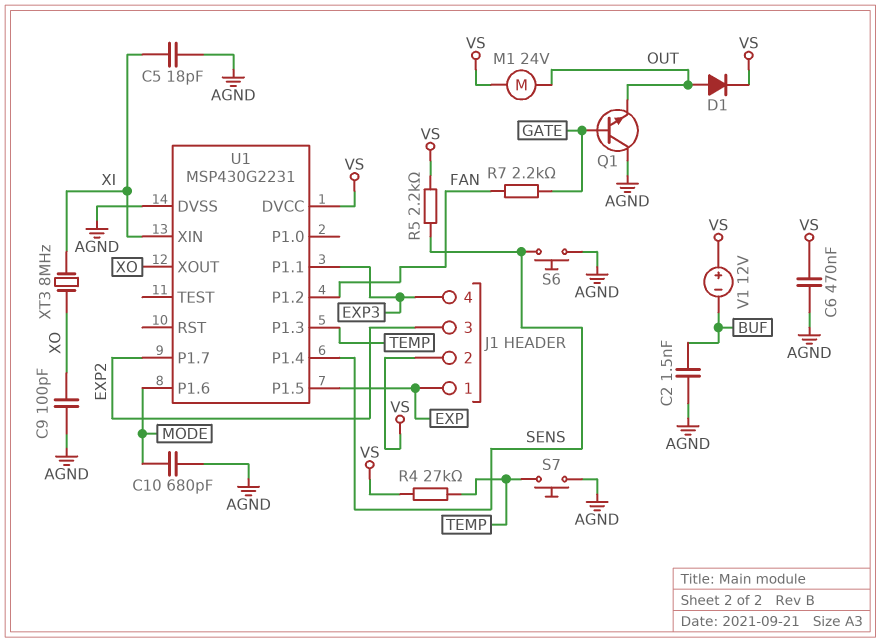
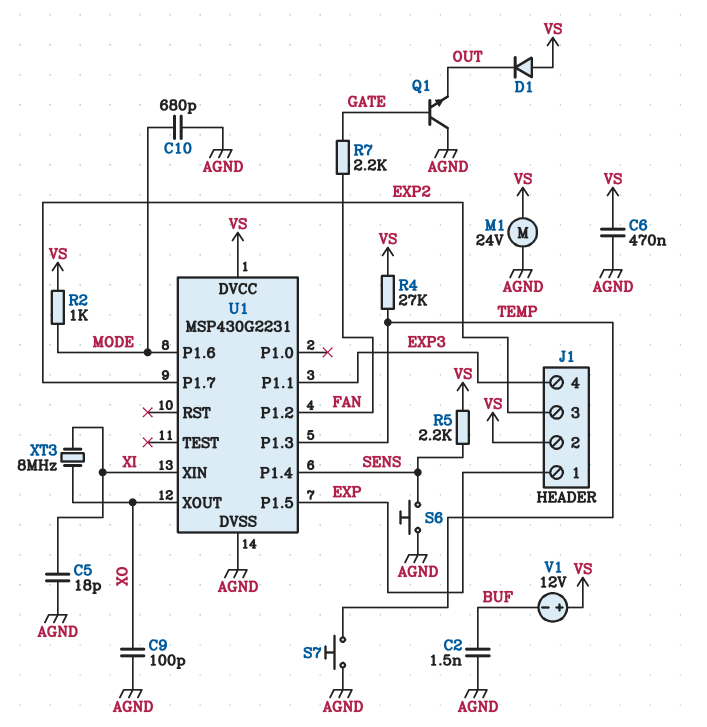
D1: diode (A OUT, K VS) -> diode (A VS, K OUT)
M1: motor 24V (OUT, VS) -> motor 24V (AGND, VS)
R2: none -> 1k (MODE, VS)

